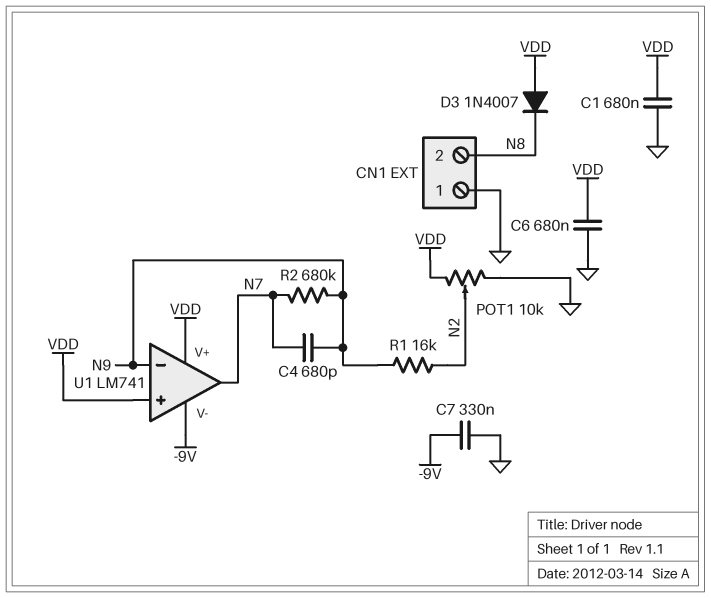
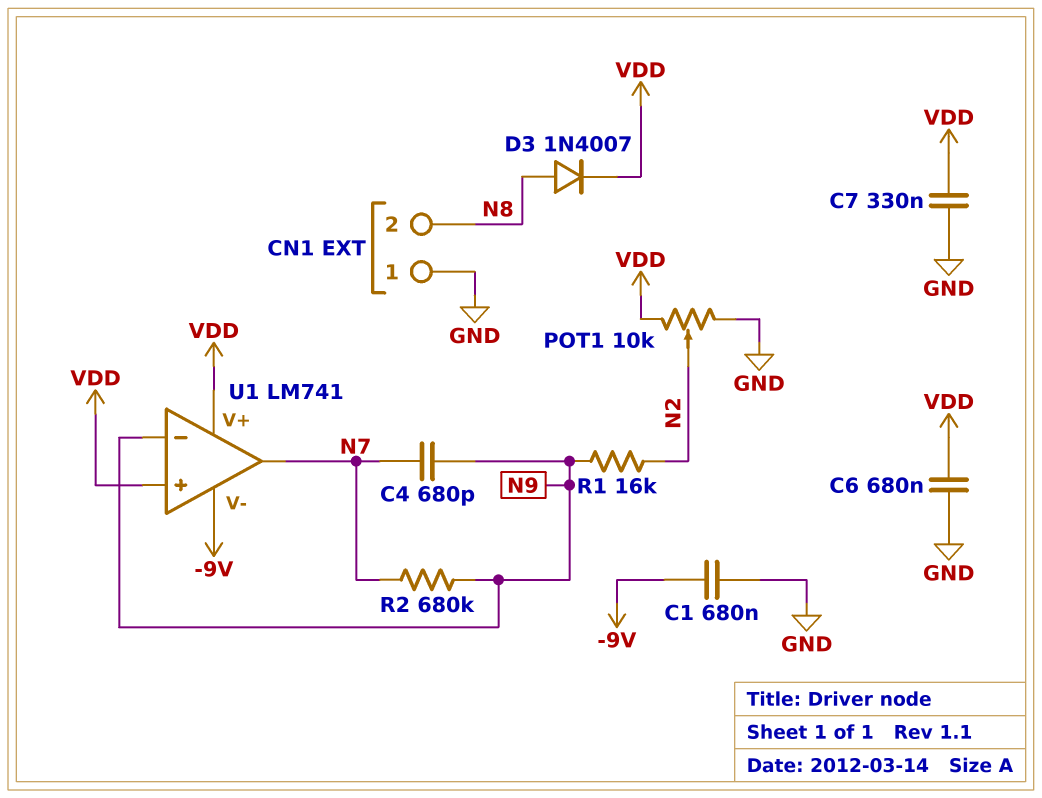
C1: 680nF (GND, VDD) -> 680nF (-9V, GND)
C7: 330nF (-9V, GND) -> 330nF (GND, VDD)
D3: diode 1N4007 (A VDD, K N8) -> diode 1N4007 (A N8, K VDD)

